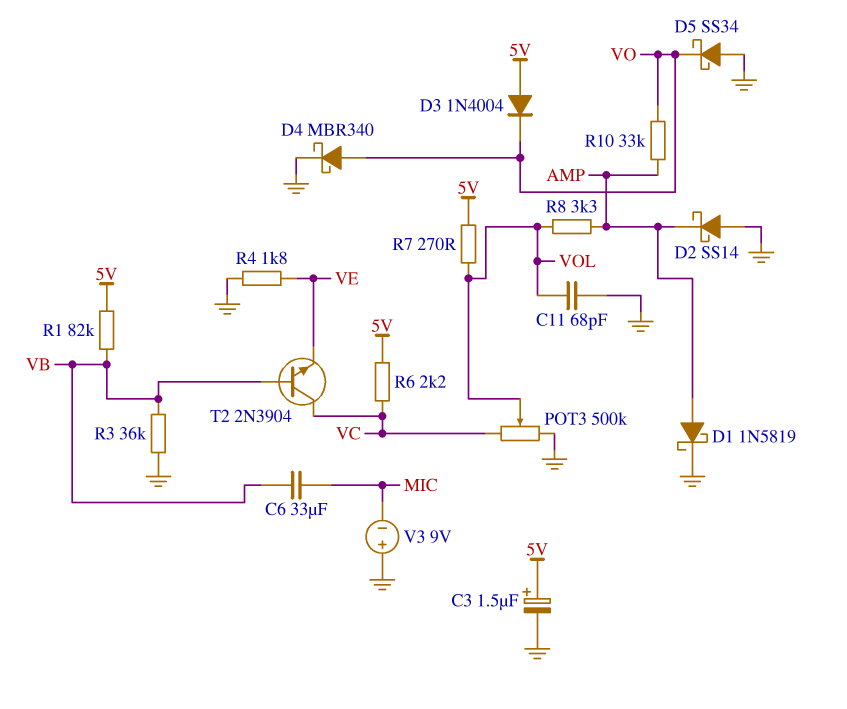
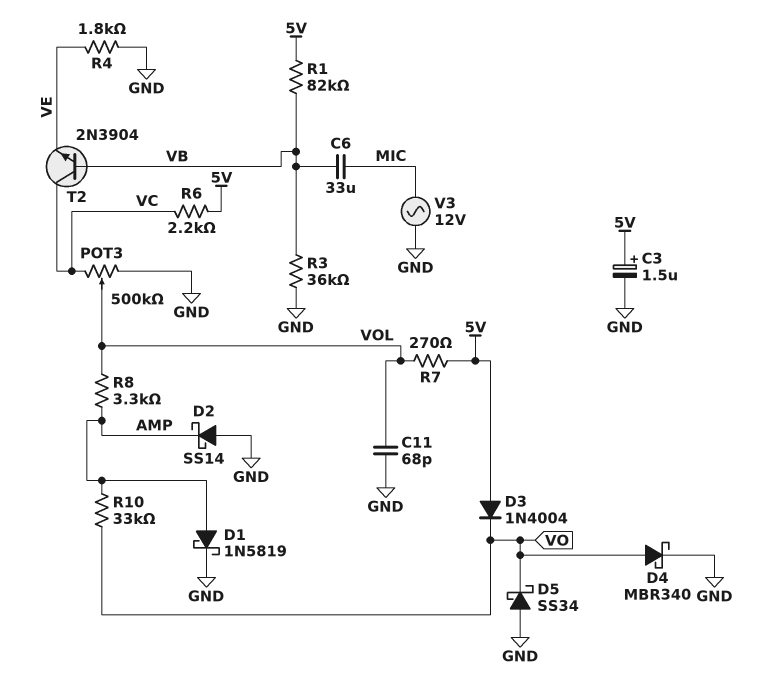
V3: 9V (plus GND, minus MIC) -> AC 12V (GND, MIC)

